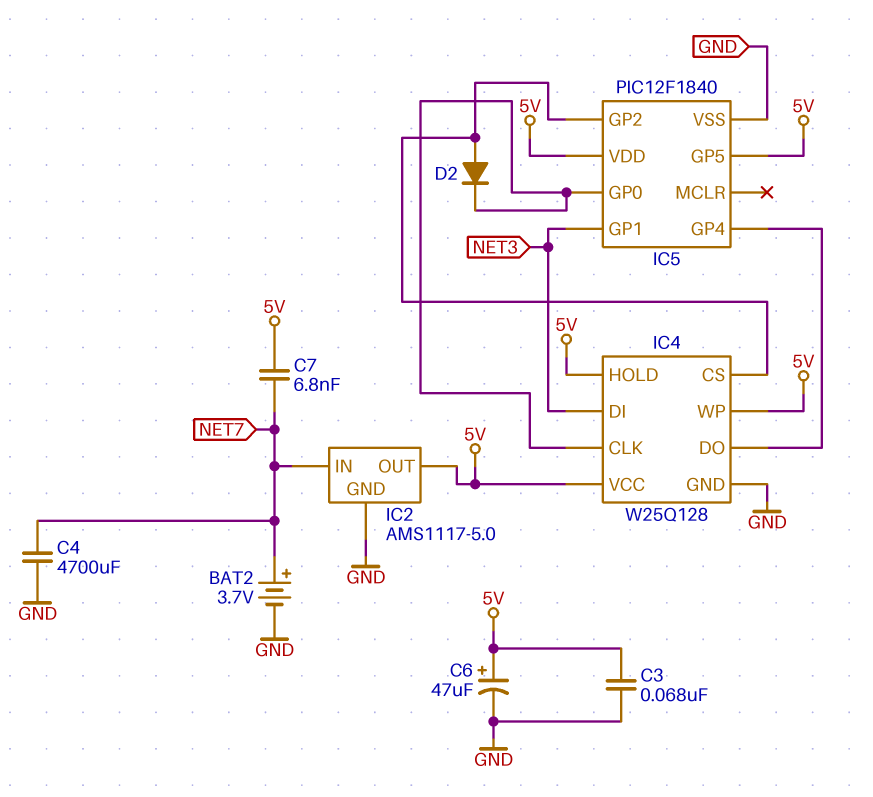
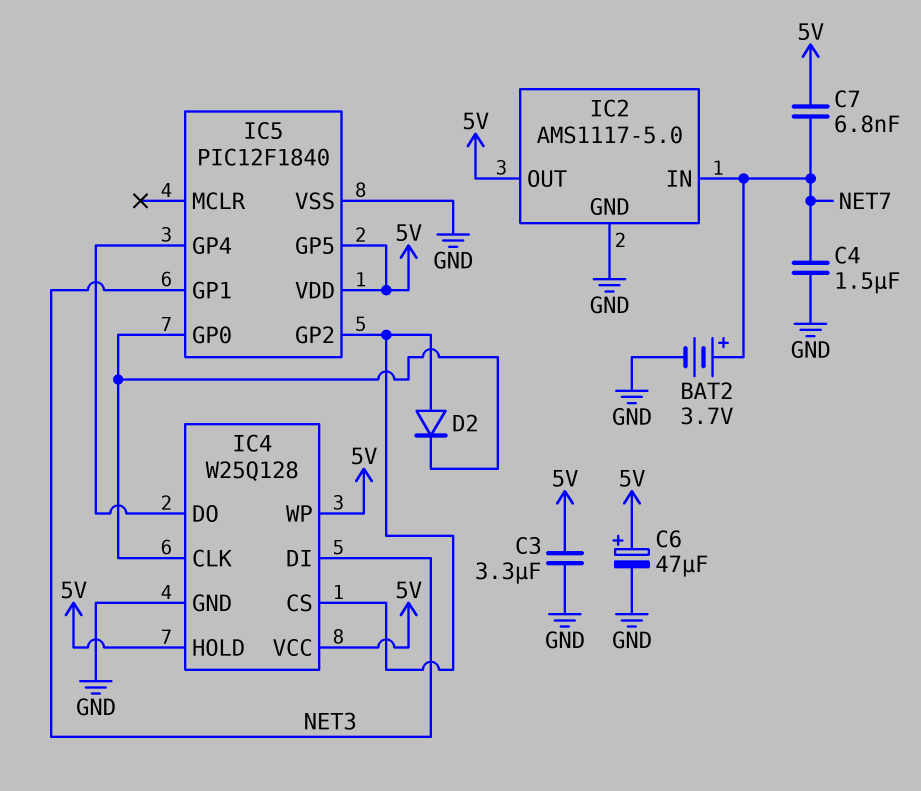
C3: 68nF (5V, GND) -> 3.3uF (5V, GND)
C4: 4700uF (GND, NET7) -> 1.5uF (GND, NET7)

